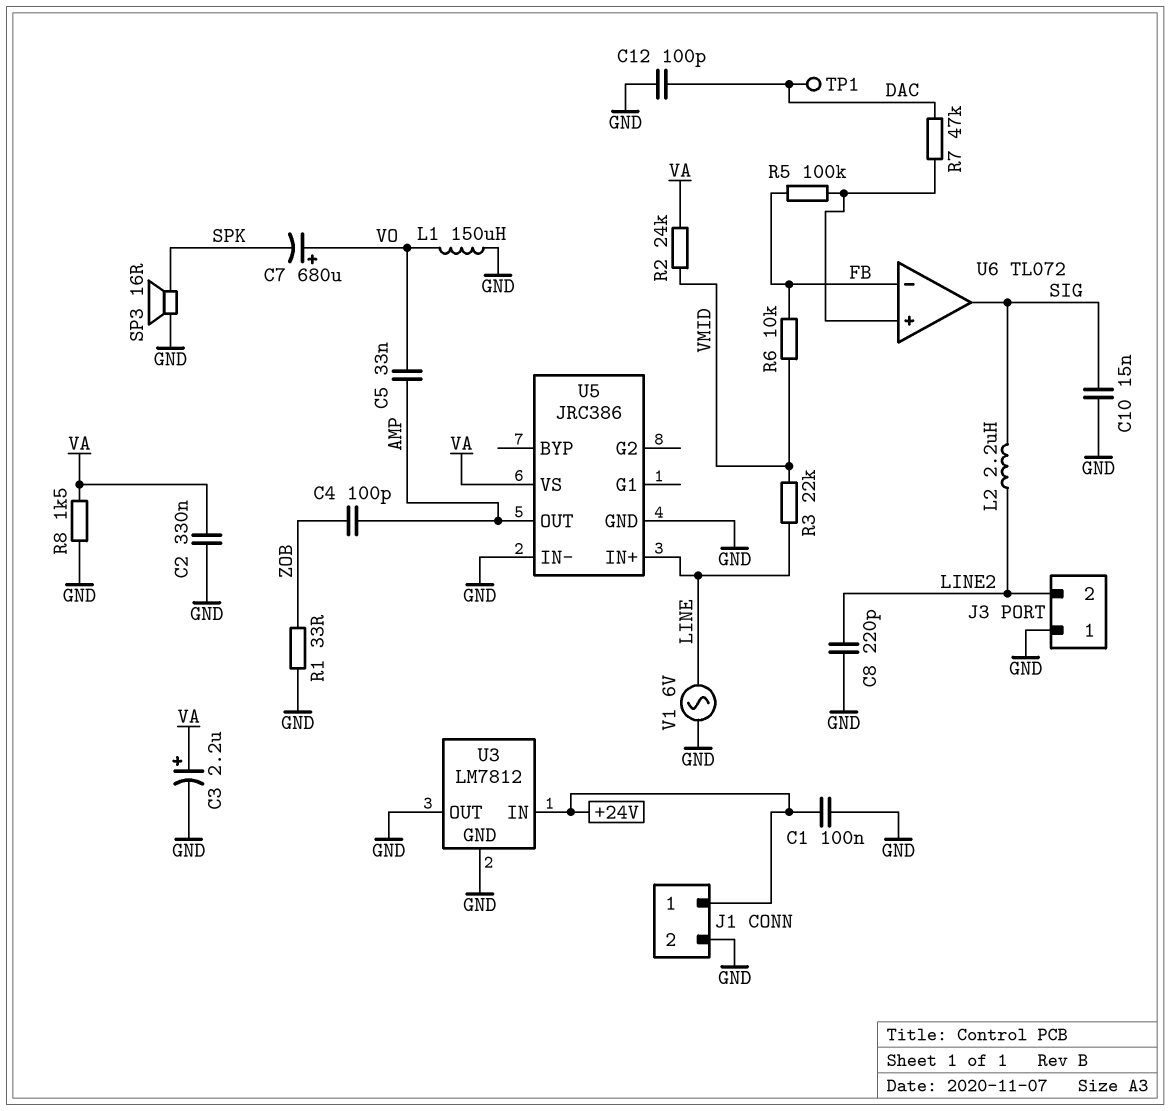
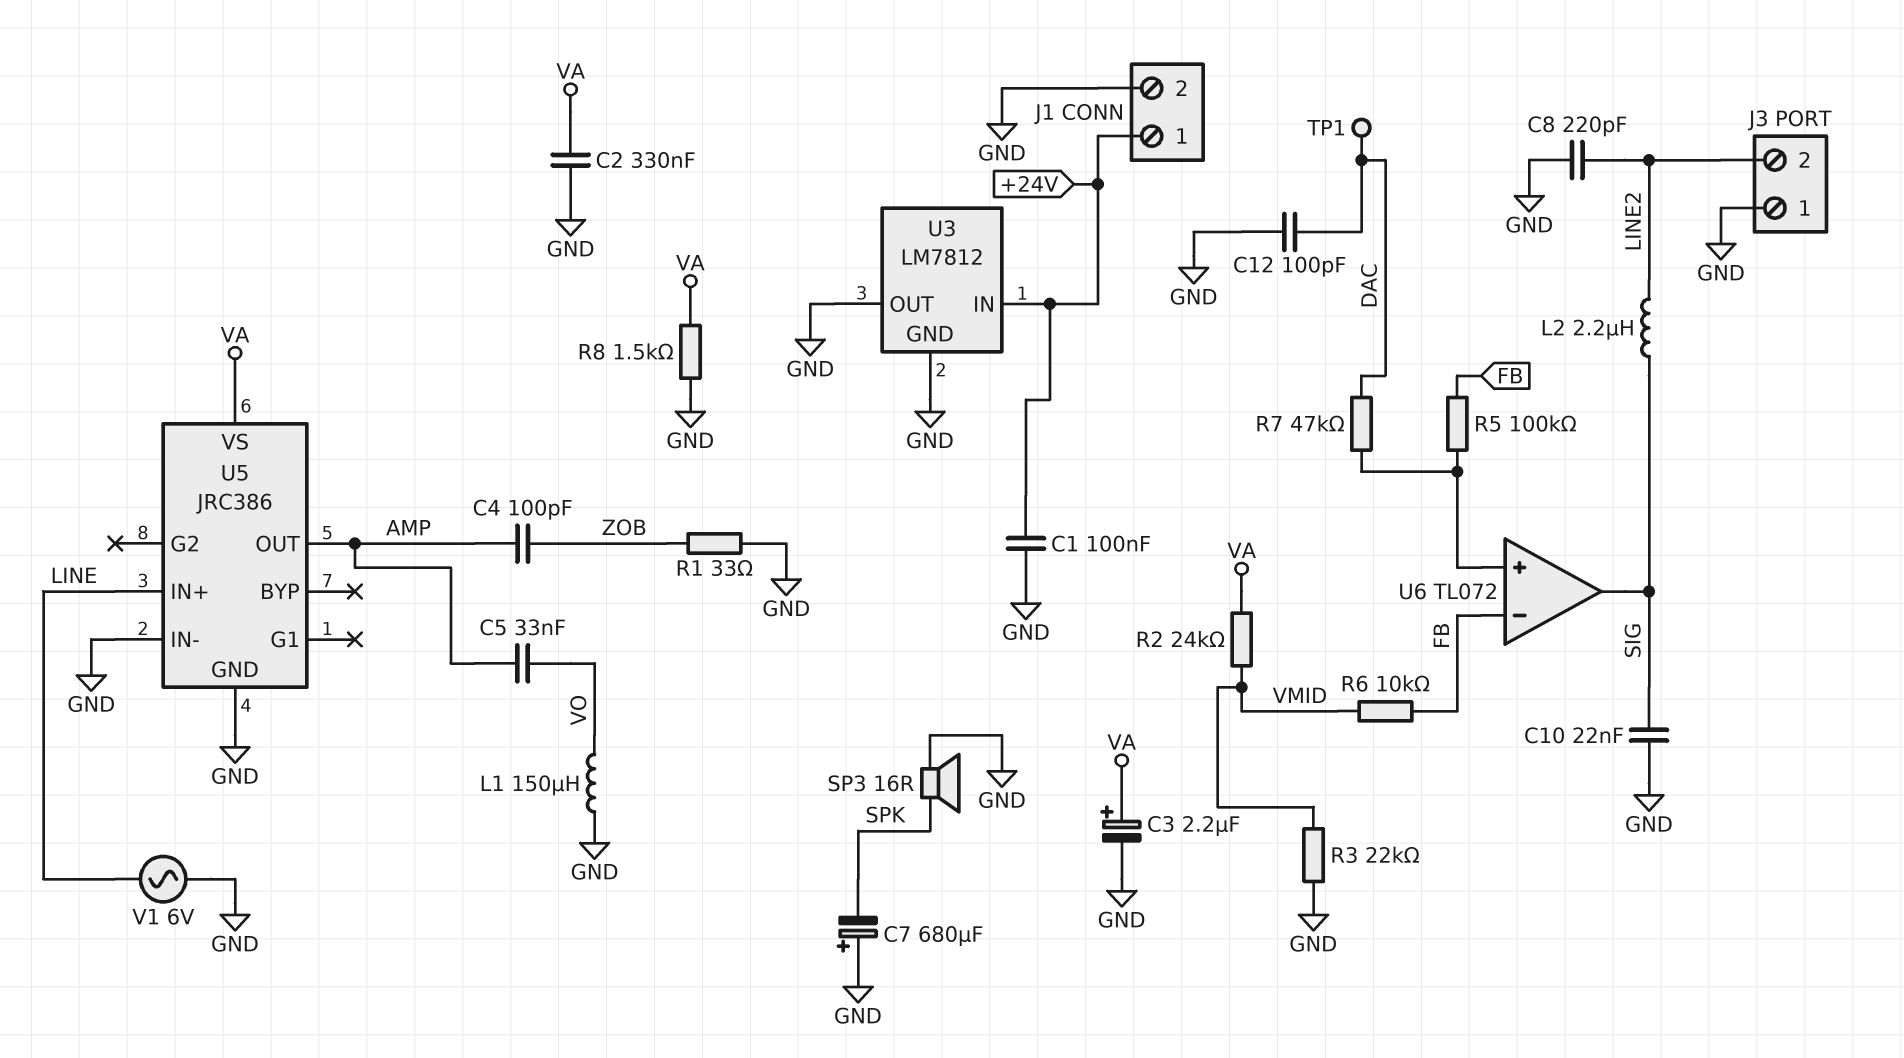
C7: 680uF (plus VO, minus SPK) -> 680uF (plus GND, minus SPK)
C10: 15nF (GND, SIG) -> 22nF (GND, SIG)
R3: 22k (LINE, VMID) -> 22k (GND, VMID)

